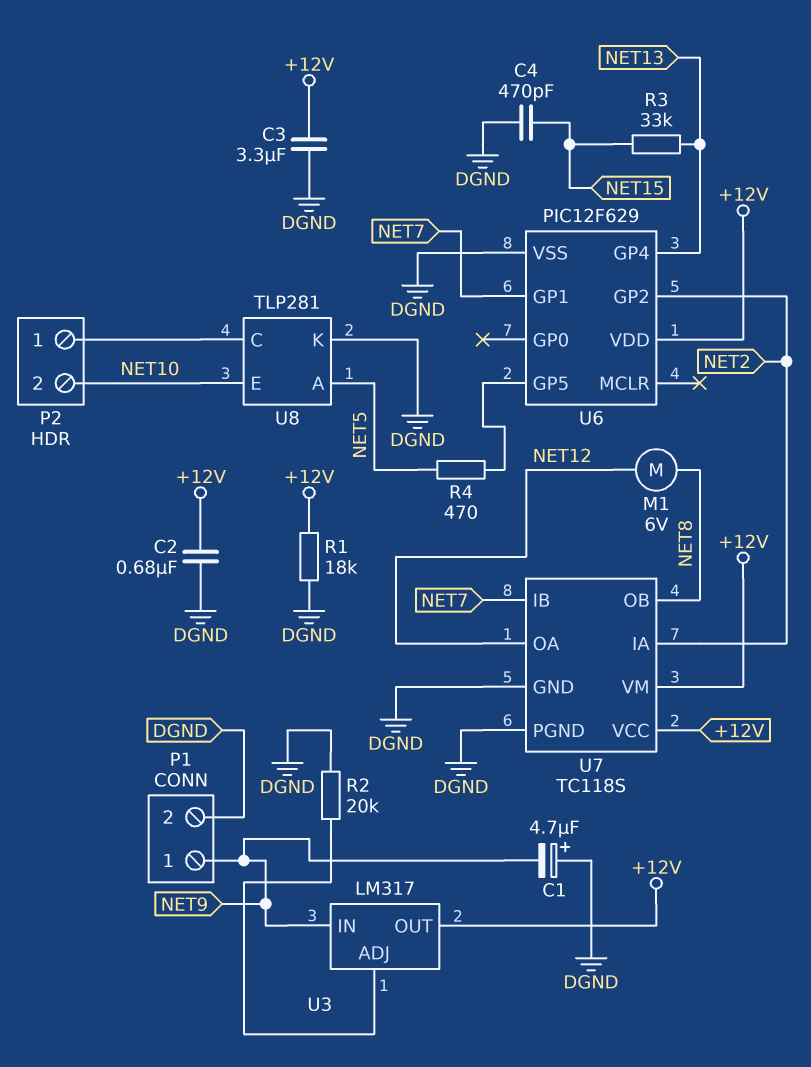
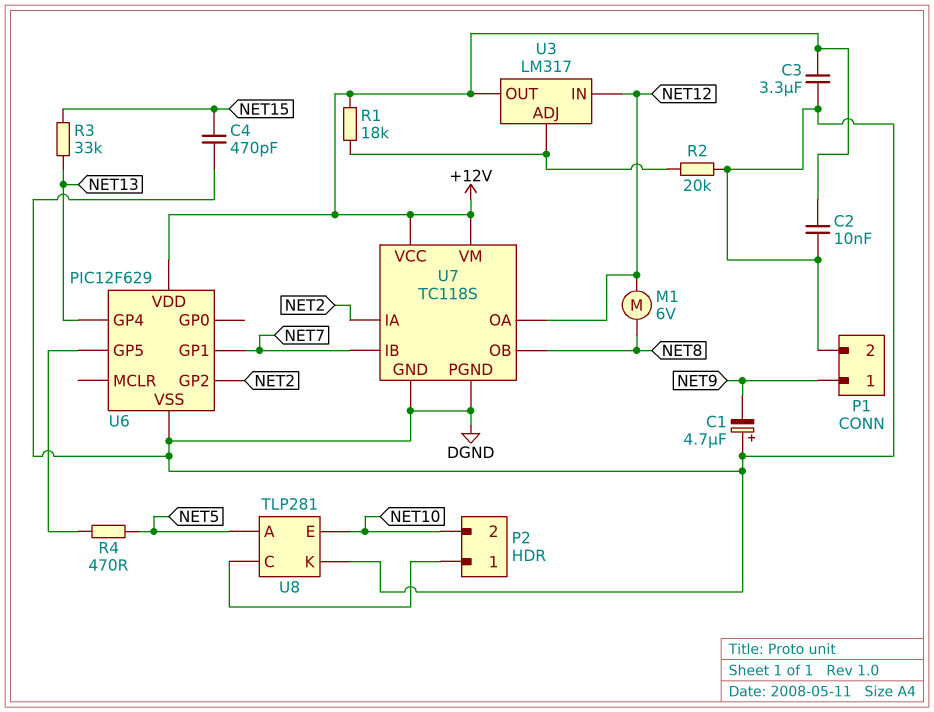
C2: 680nF (+12V, DGND) -> 10nF (+12V, DGND)
R1: 18k (+12V, DGND) -> 18k (+12V, U3/ADJ)
U3 pin IN: NET9 -> NET12

